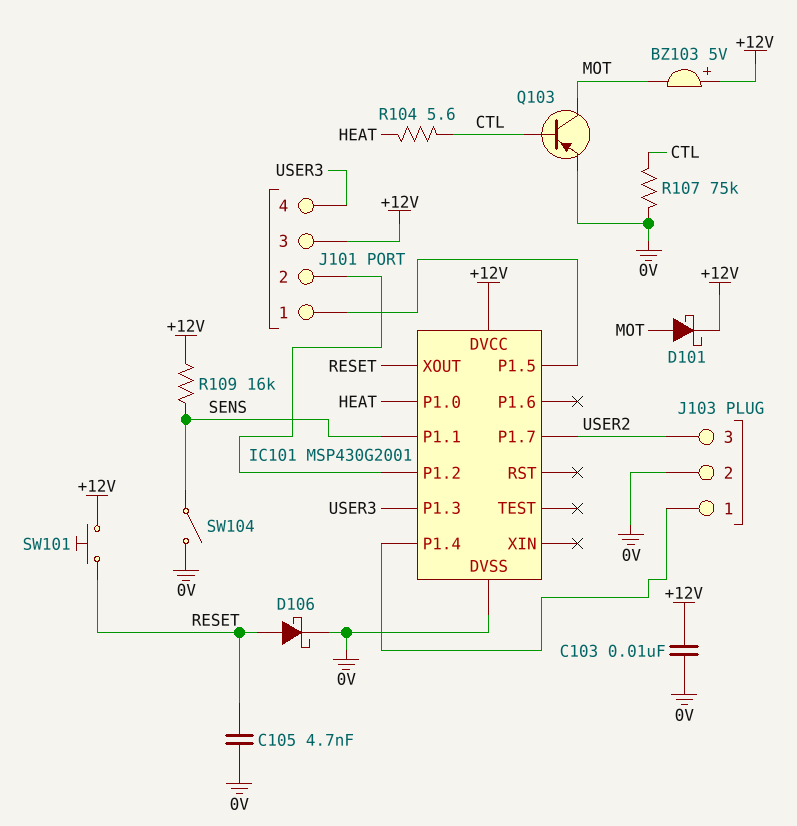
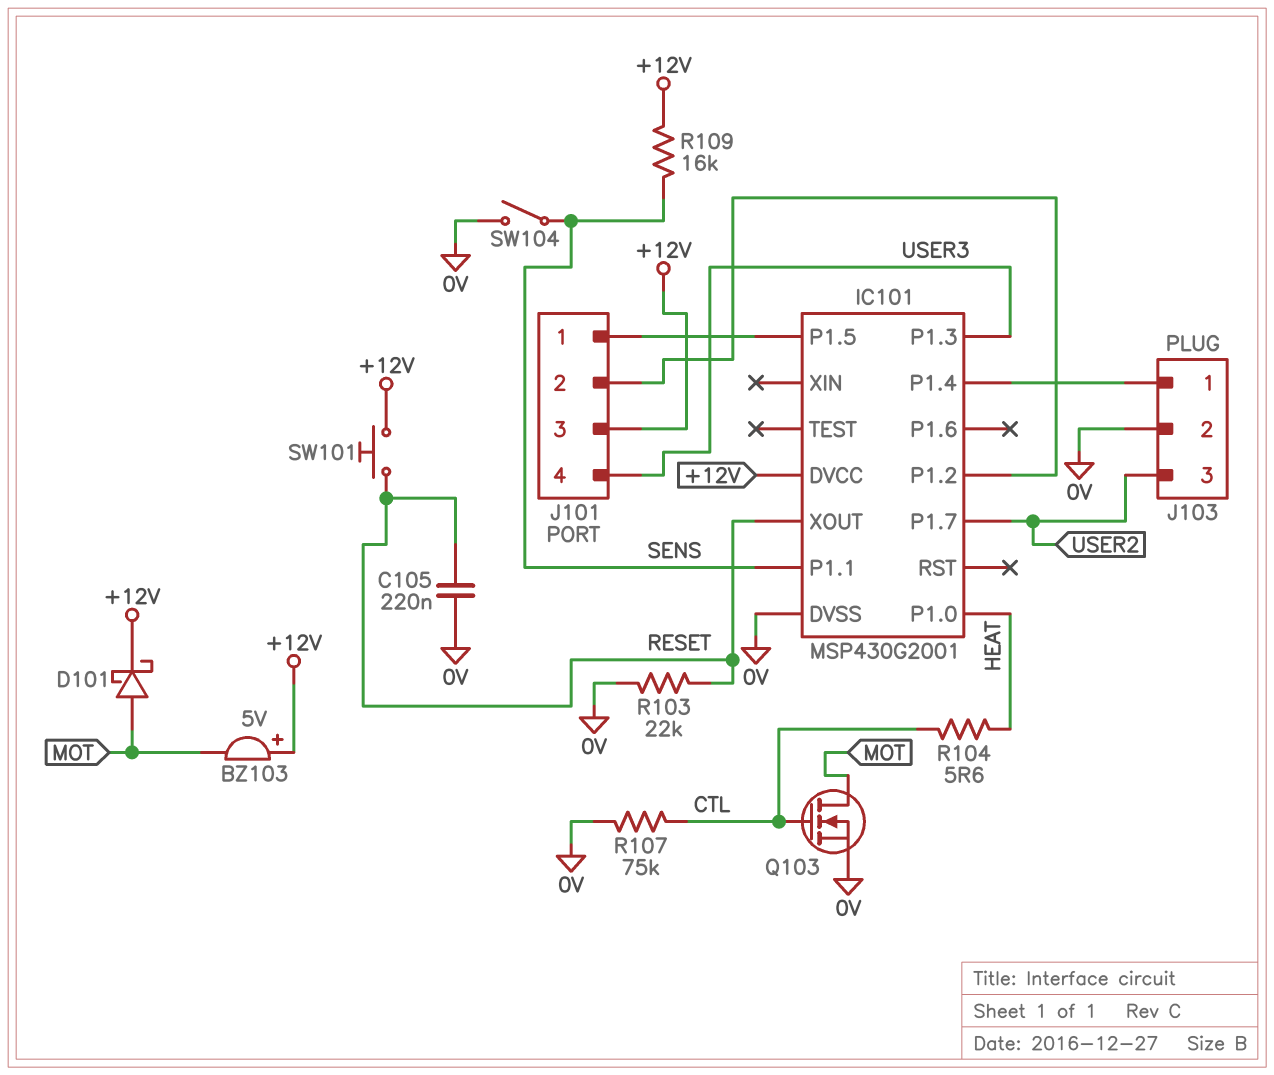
C103: 10nF (+12V, 0V) -> none
C105: 4.7nF (0V, RESET) -> 220nF (0V, RESET)
D106: schottky (A RESET, K 0V) -> none
Q103: PNP (B CTL, C MOT, E 0V) -> NMOS (G CTL, D MOT, S 0V)
R103: none -> 22k (0V, RESET)

